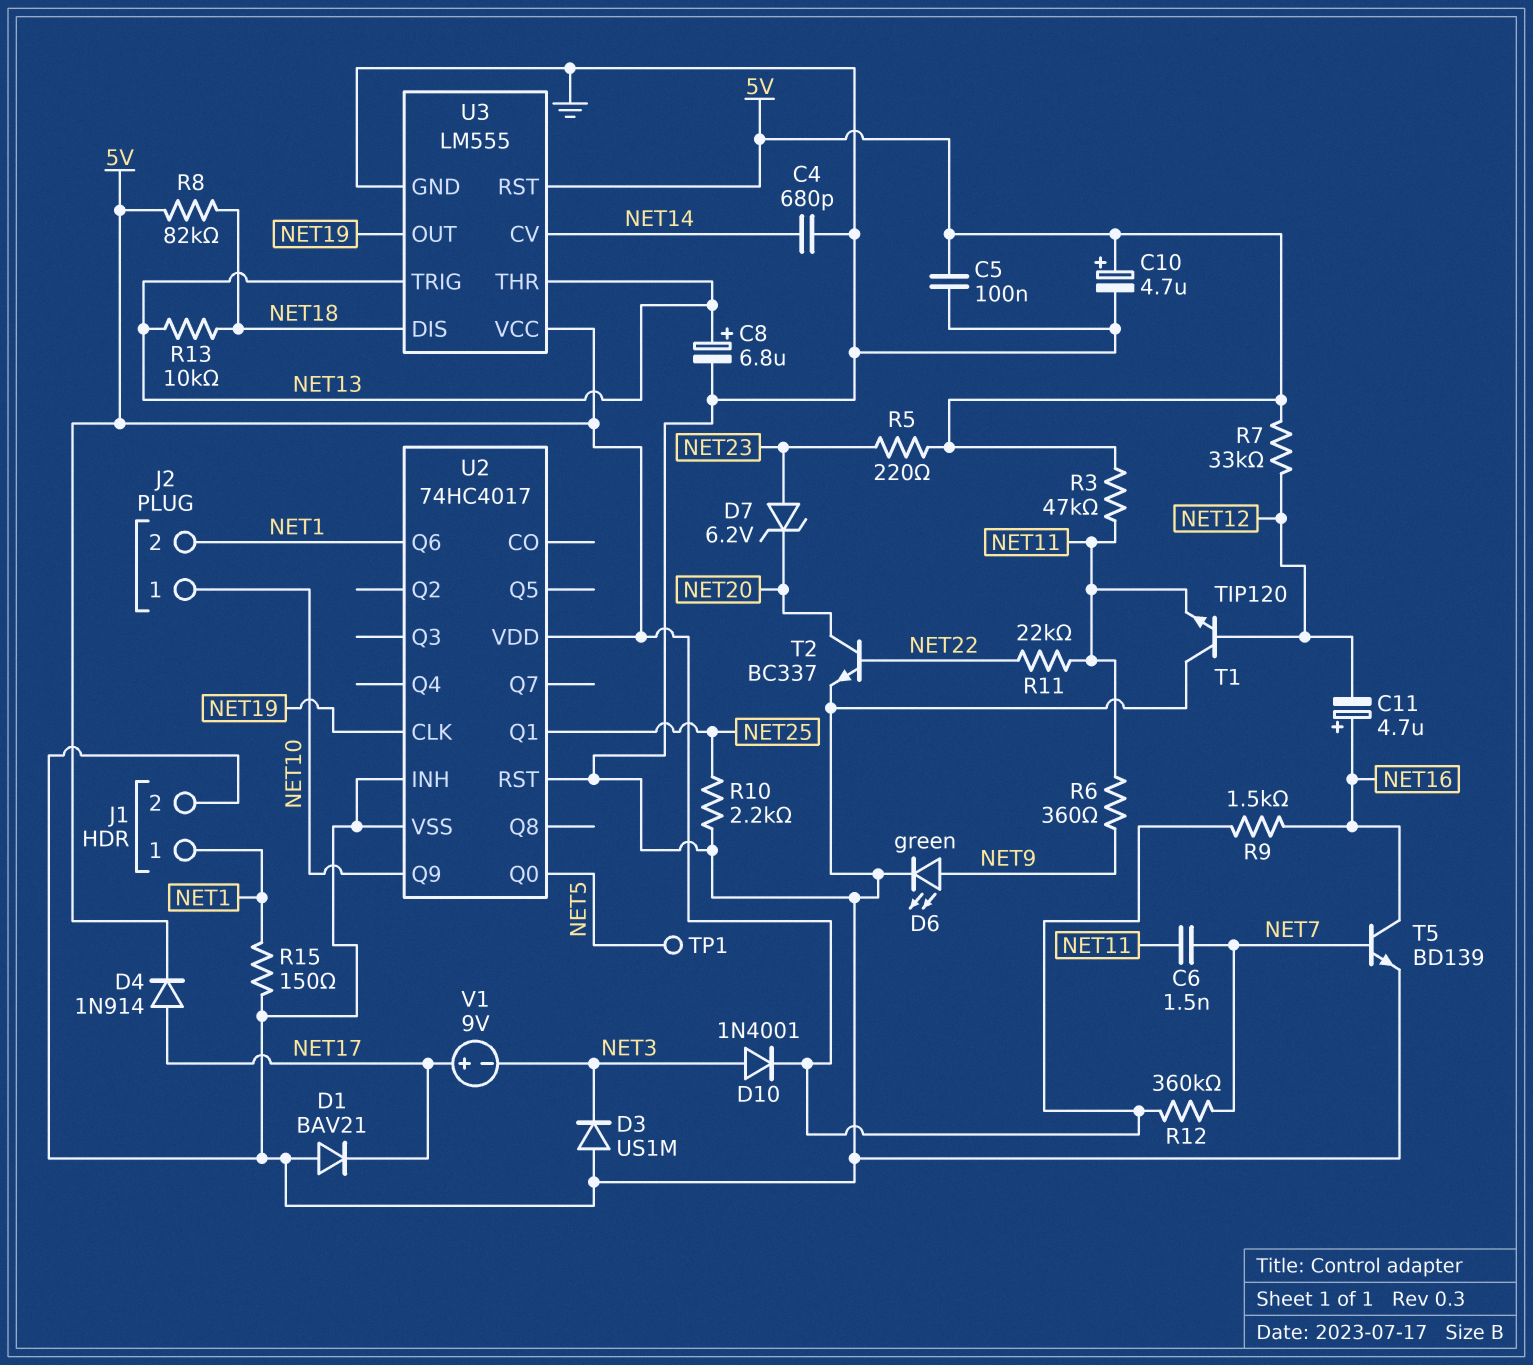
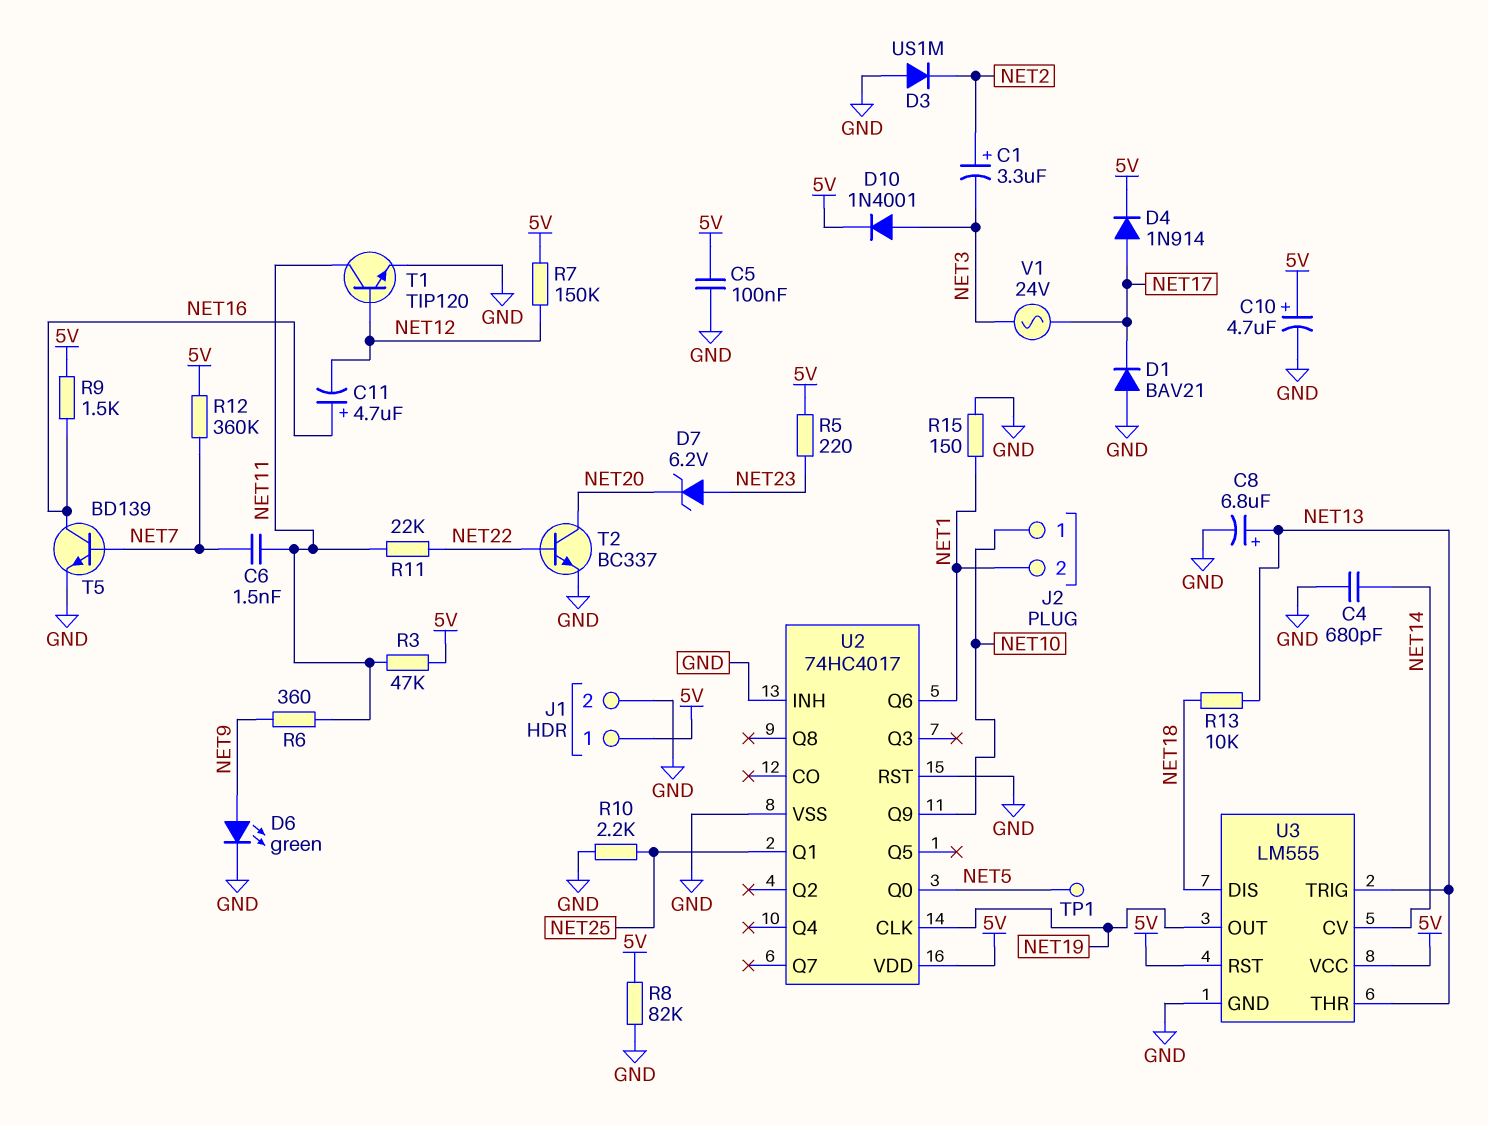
C1: none -> 3.3uF (plus NET2, minus NET3)
D3: diode US1M (A GND, K NET3) -> diode US1M (A GND, K NET2)
J1 pin 1: NET1 -> 5V
R7: 33k (5V, NET12) -> 150k (5V, NET12)
R8: 82k (5V, NET18) -> 82k (5V, GND)
T1: NPN TIP120 (B NET12, C GND, E NET11) -> NPN TIP120 (B NET12, C NET11, E GND)
V1: 9V (plus NET17, minus NET3) -> AC 24V (NET3, NET17)

